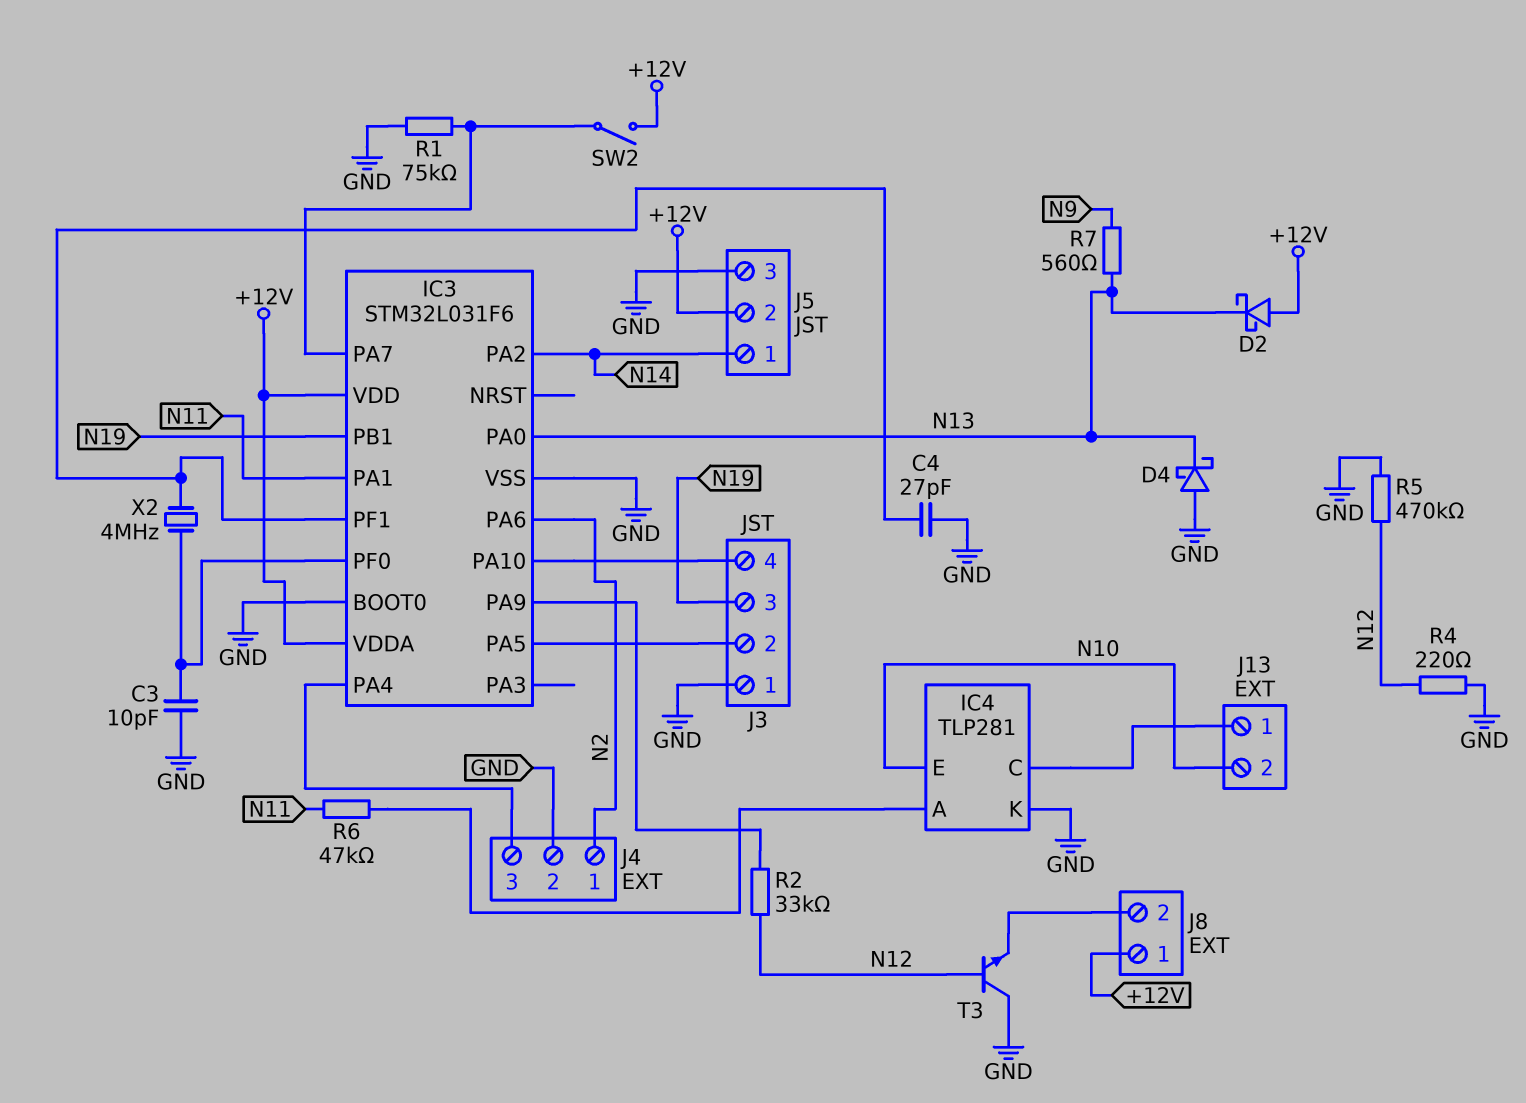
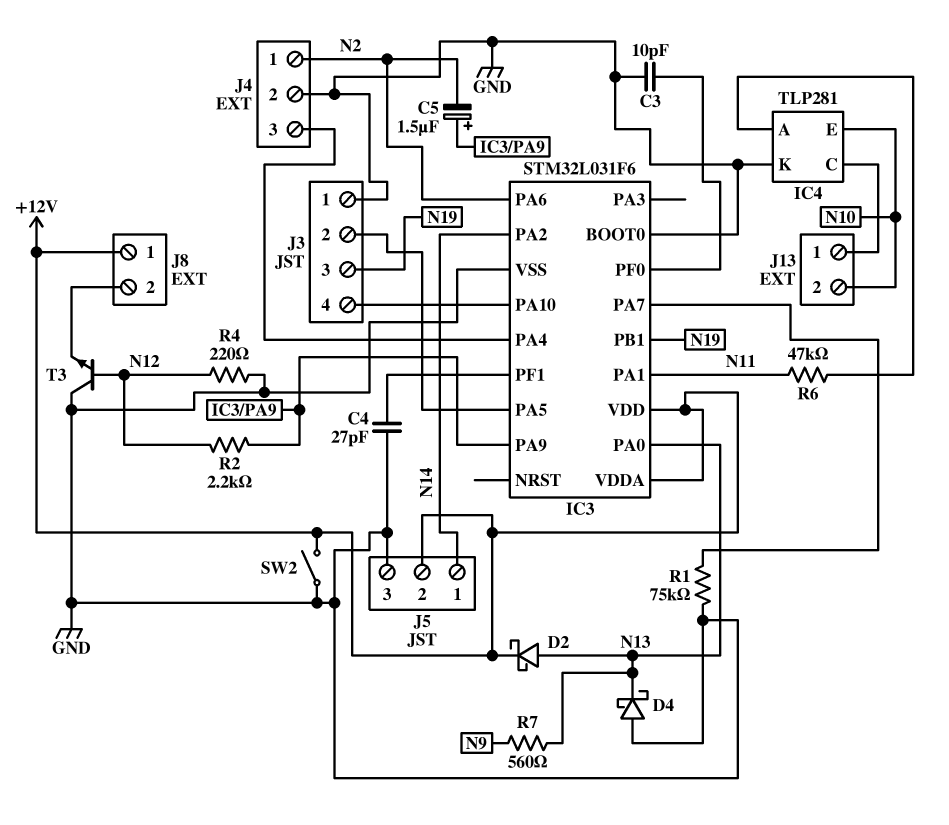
C5: none -> 1.5uF (plus IC3/PA9, minus N2)
D2: schottky (A +12V, K N13) -> schottky (A N13, K +12V)
R2: 33k (IC3/PA9, N12) -> 2.2k (IC3/PA9, N12)
R5: 470k (GND, N12) -> none
SW2: switch (+12V, IC3/PA7) -> switch (+12V, GND)
X2: 4MHz (IC3/PF0, IC3/PF1) -> none

